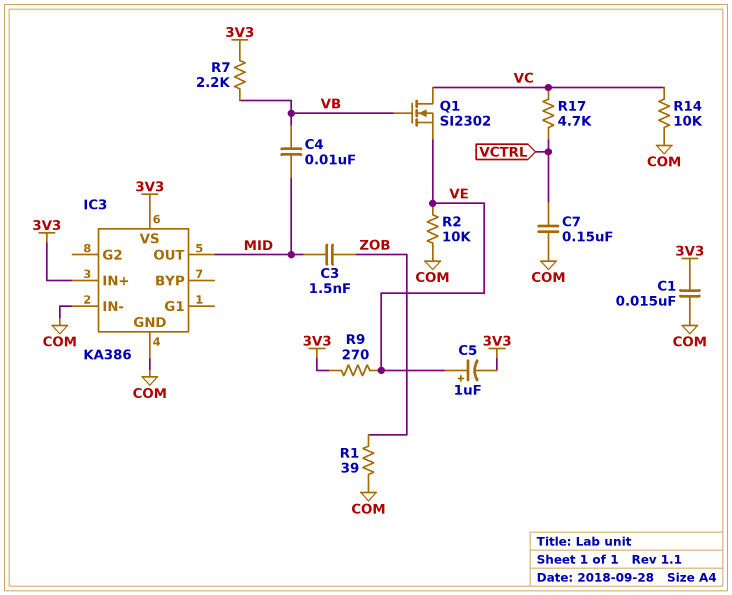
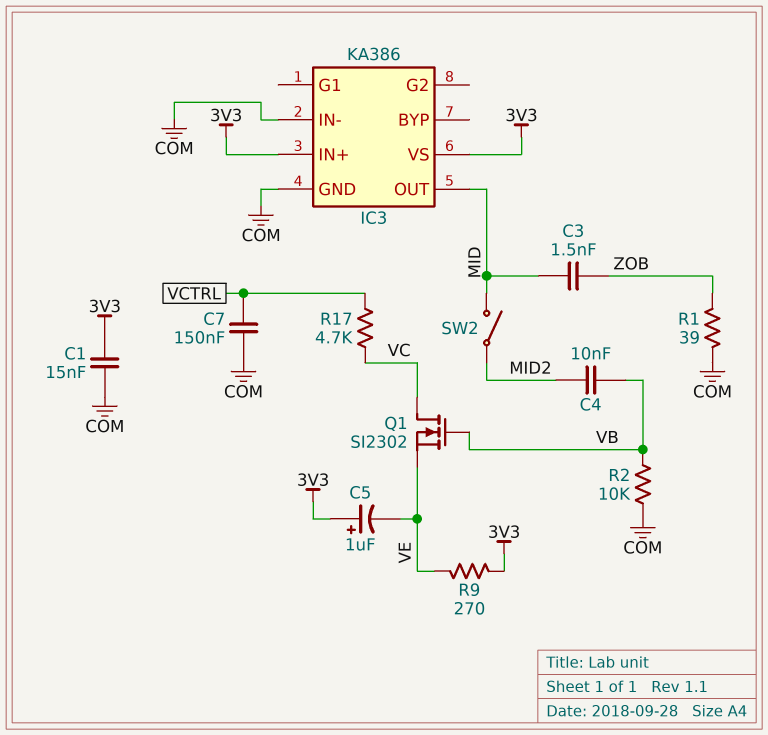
C4: 10nF (MID, VB) -> 10nF (MID2, VB)
C5: 1uF (plus VE, minus 3V3) -> 1uF (plus 3V3, minus VE)
R2: 10k (COM, VE) -> 10k (COM, VB)
R7: 2.2k (3V3, VB) -> none
R14: 10k (COM, VC) -> none
SW2: none -> switch (MID, MID2)

